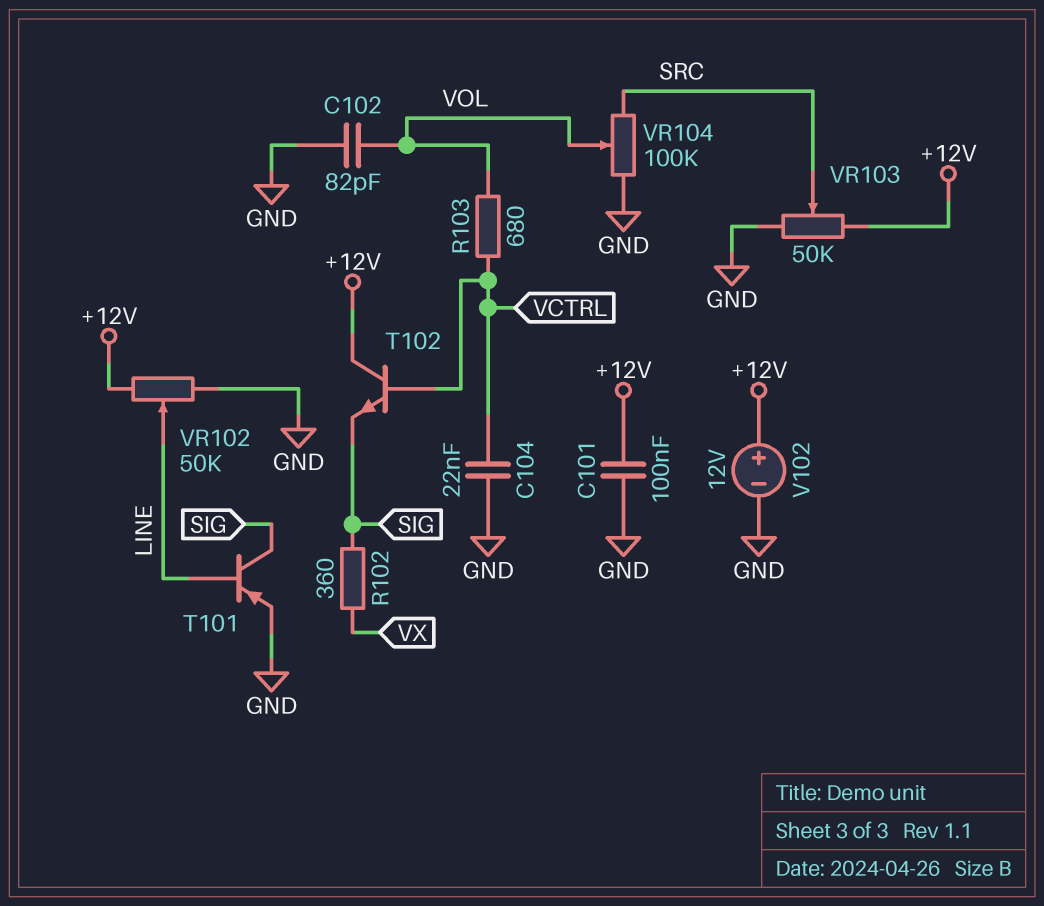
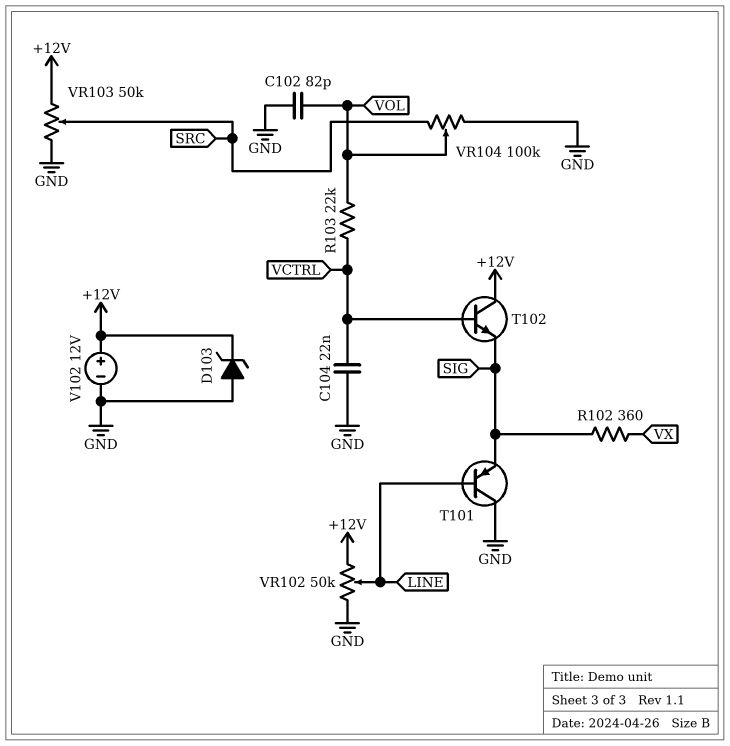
C101: 100nF (+12V, GND) -> none
D103: none -> zener (A GND, K +12V)
R103: 680 (VCTRL, VOL) -> 22k (VCTRL, VOL)
T101: PNP (B LINE, C SIG, E GND) -> PNP (B LINE, C GND, E SIG)

